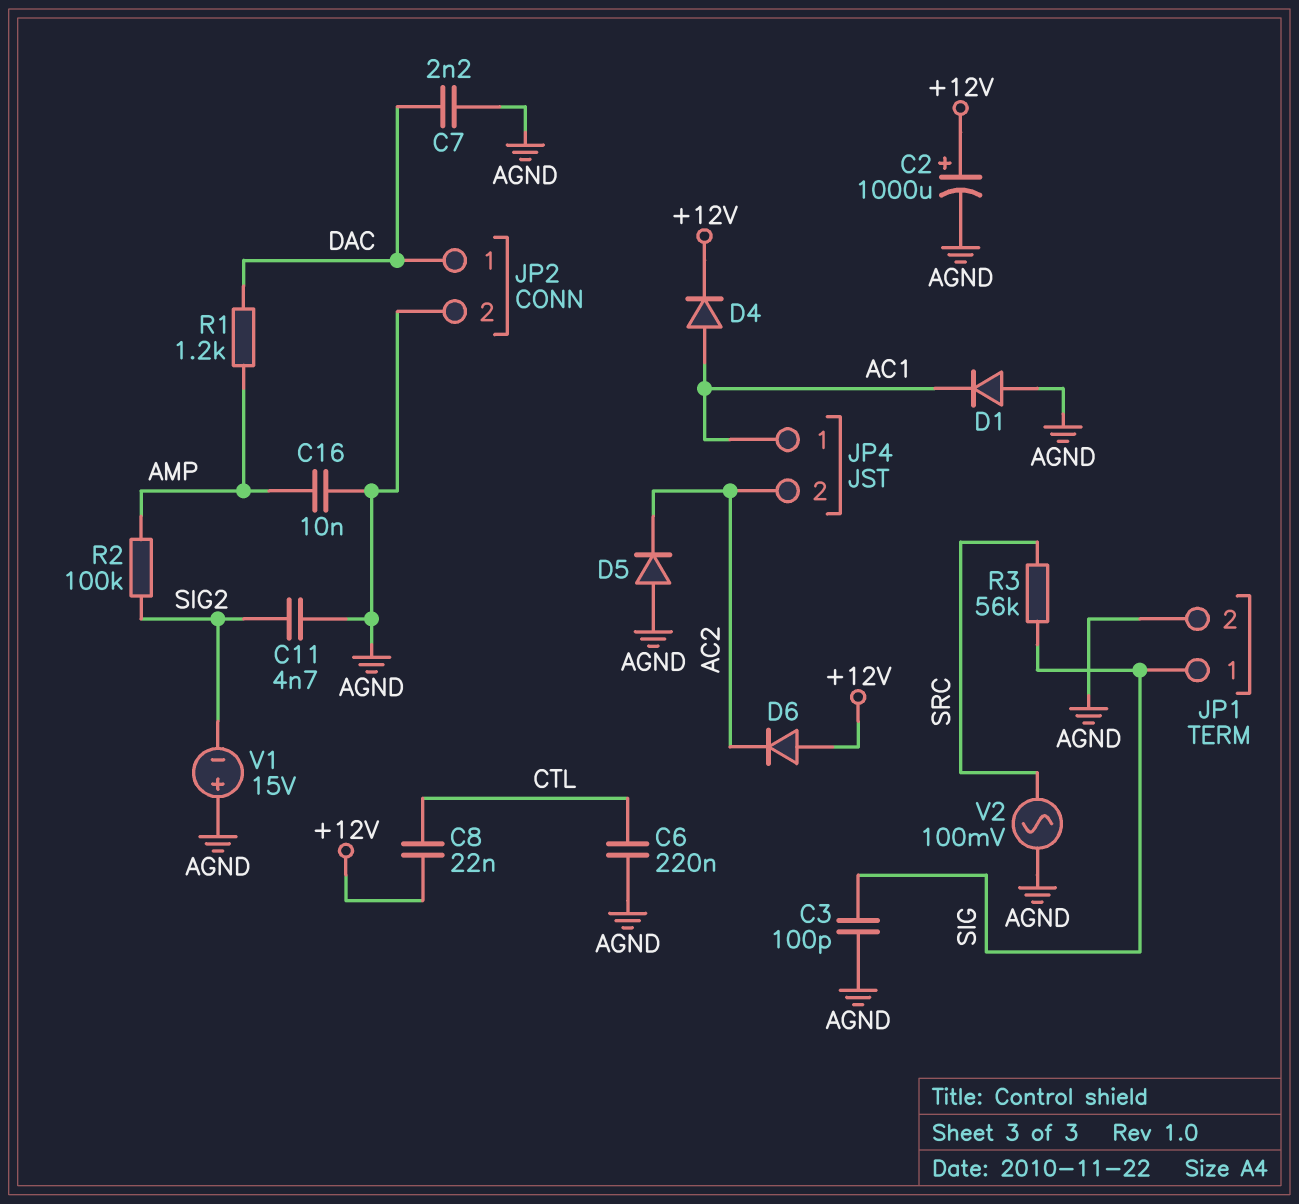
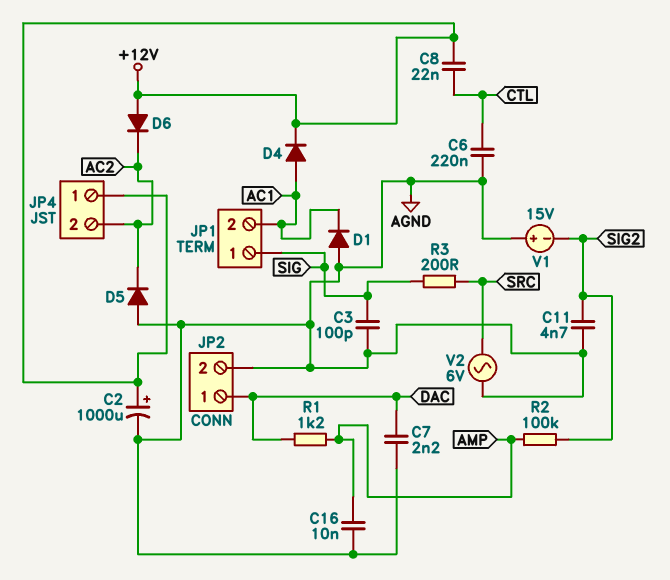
JP1 pin 2: AGND -> AC1
JP4 pin 1: AC1 -> +12V
R3: 56k (SIG, SRC) -> 200 (SIG, SRC)
V2: AC 100mV (AGND, SRC) -> AC 6V (AGND, SRC)

